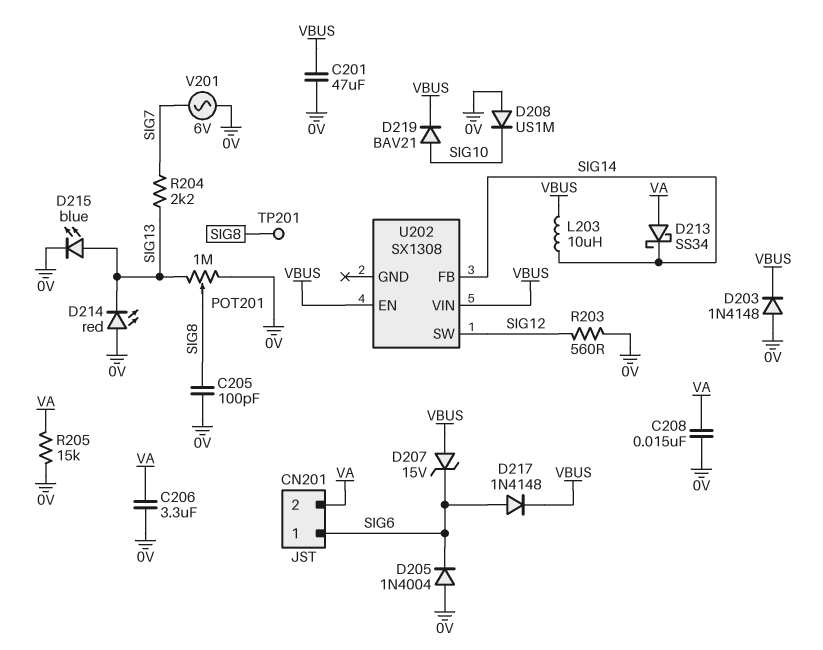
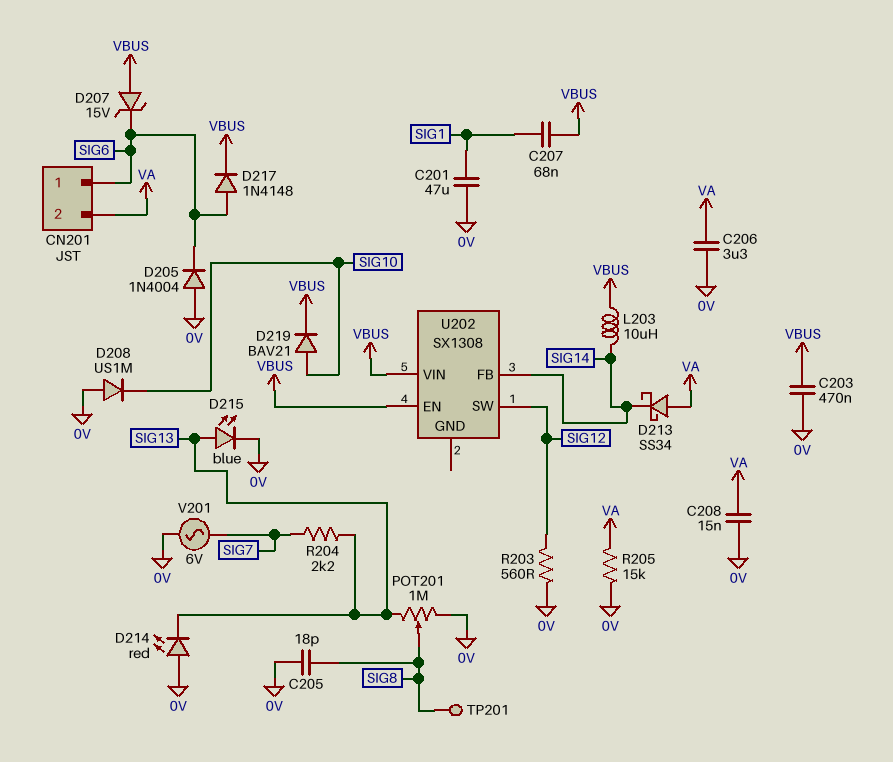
C201: 47uF (0V, VBUS) -> 47uF (0V, SIG1)
C203: none -> 470nF (0V, VBUS)
C205: 100pF (0V, SIG8) -> 18pF (0V, SIG8)
C207: none -> 68nF (SIG1, VBUS)
D203: diode 1N4148 (A 0V, K VBUS) -> none

